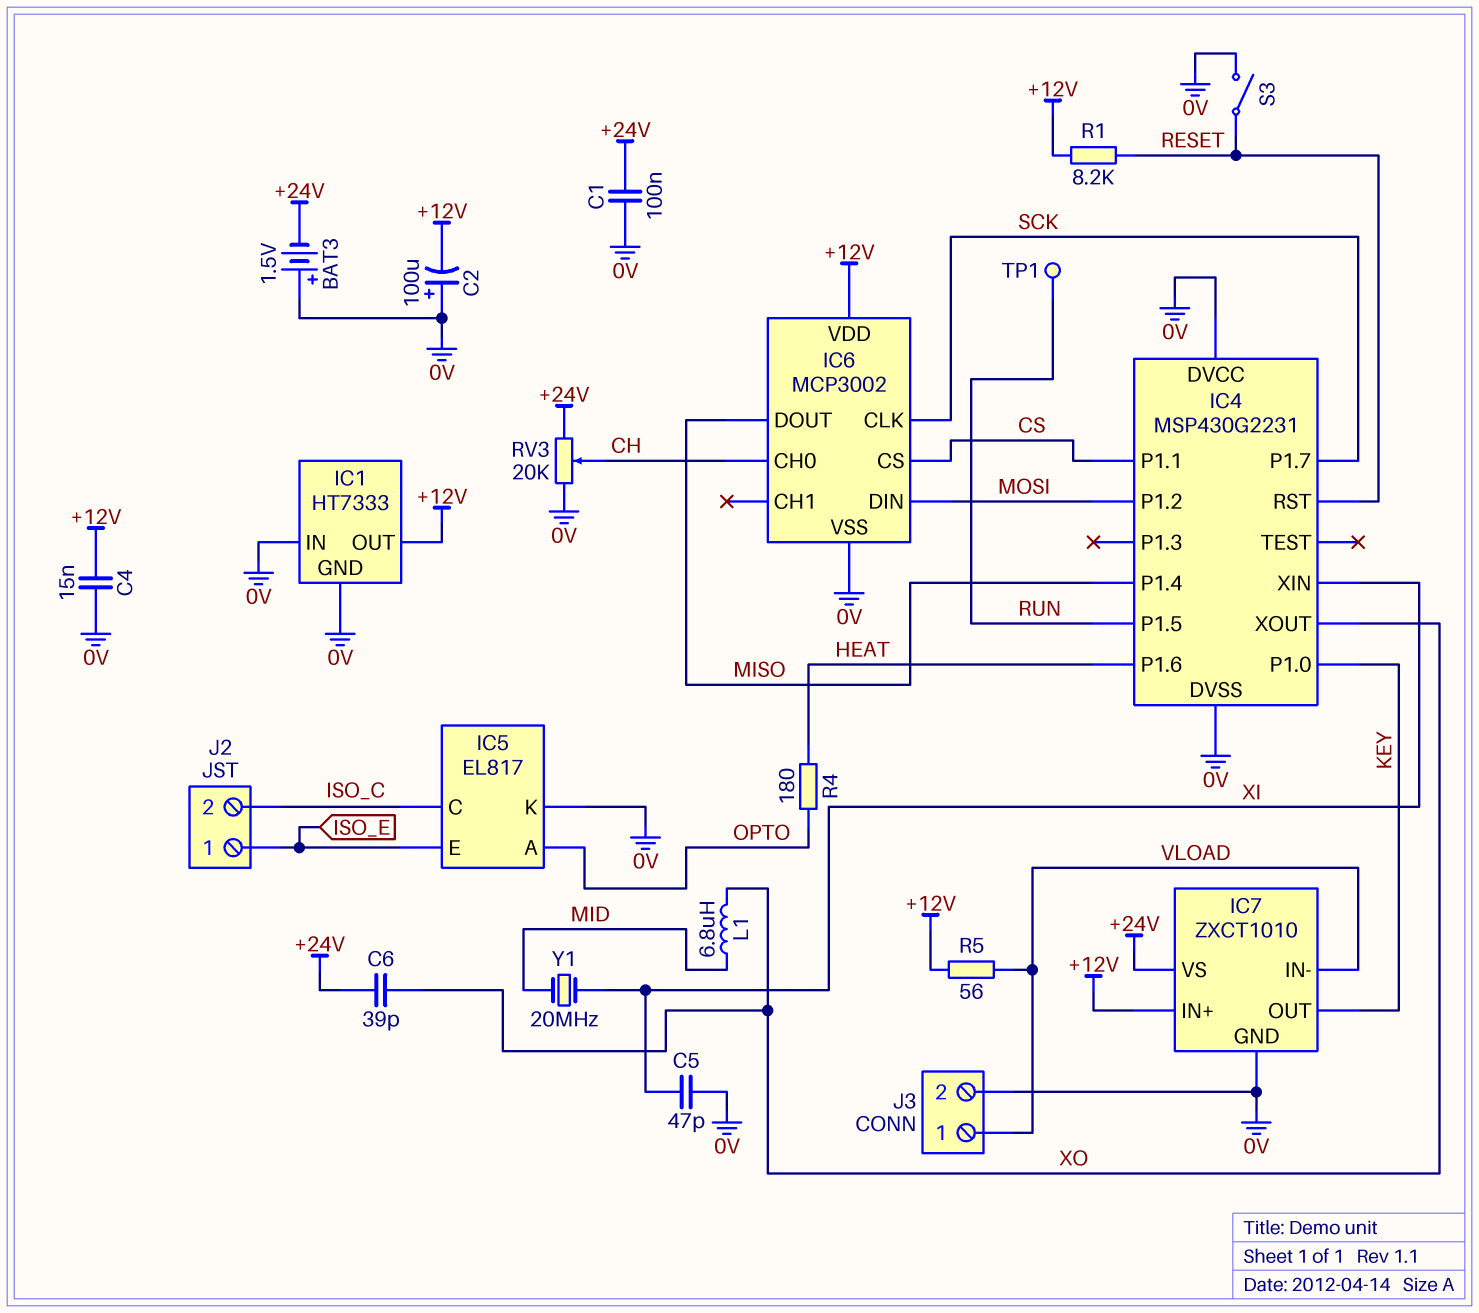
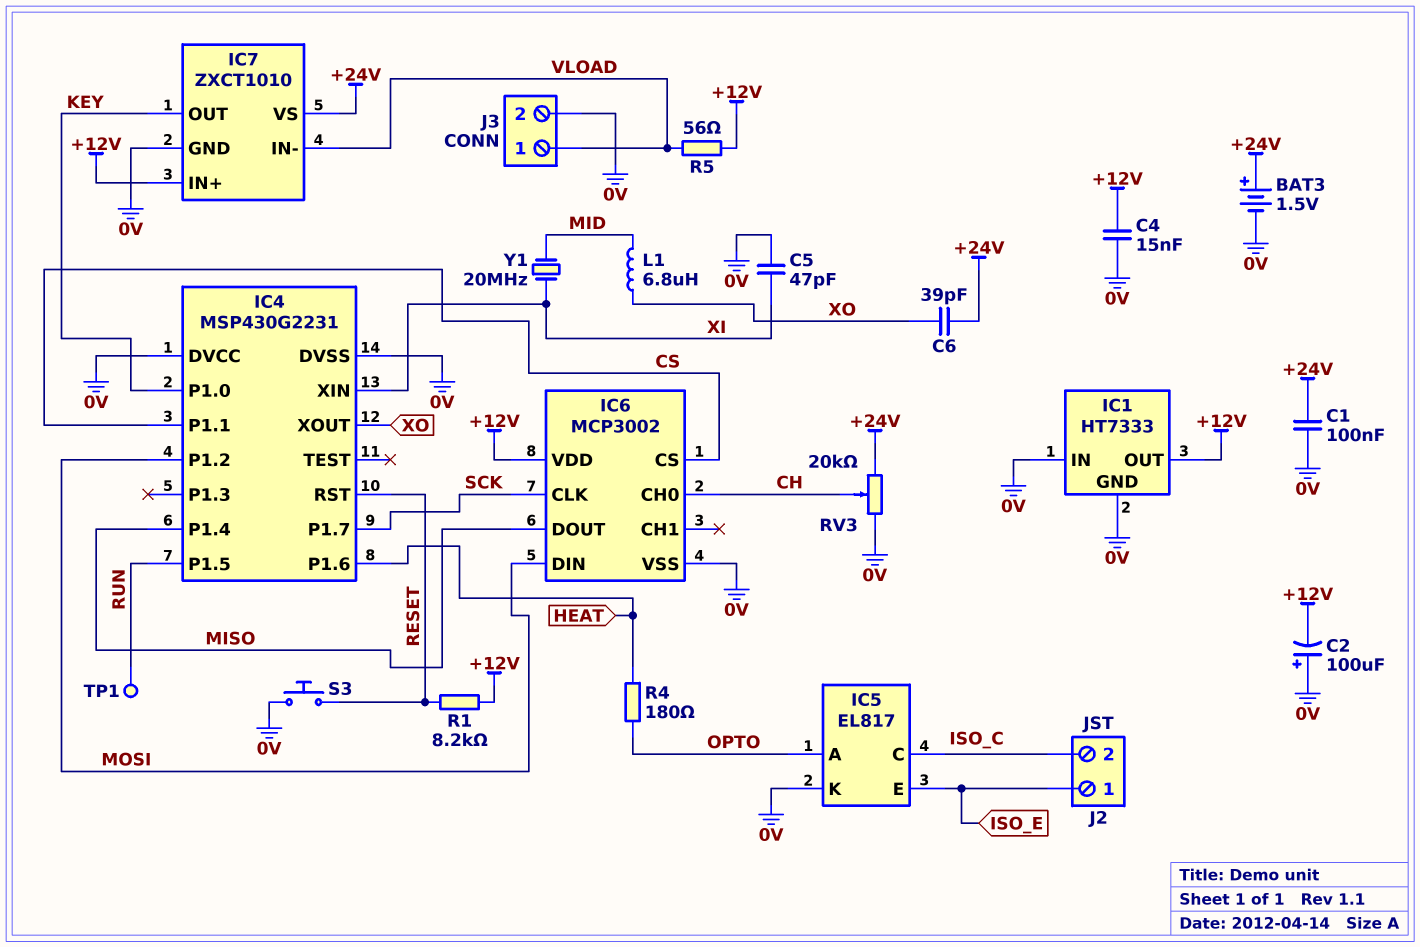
BAT3: 1.5V (plus 0V, minus +24V) -> 1.5V (plus +24V, minus 0V)
S3: switch (0V, RESET) -> button (0V, RESET)

